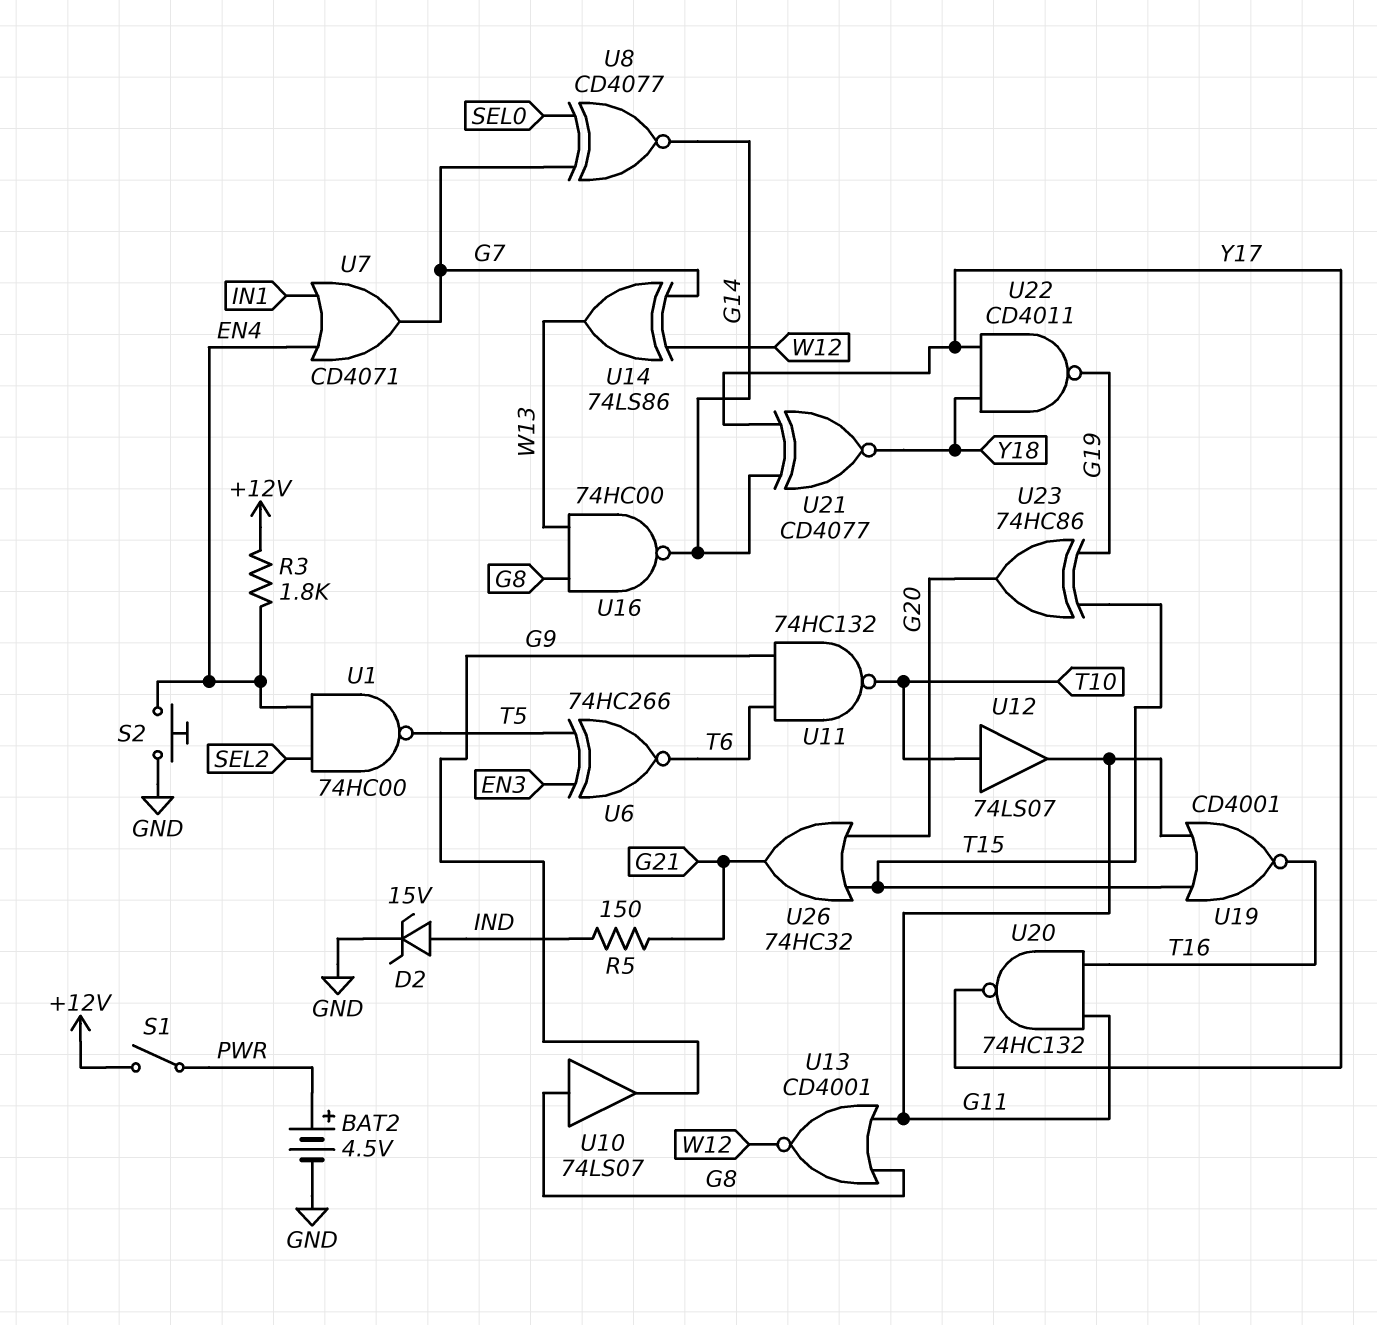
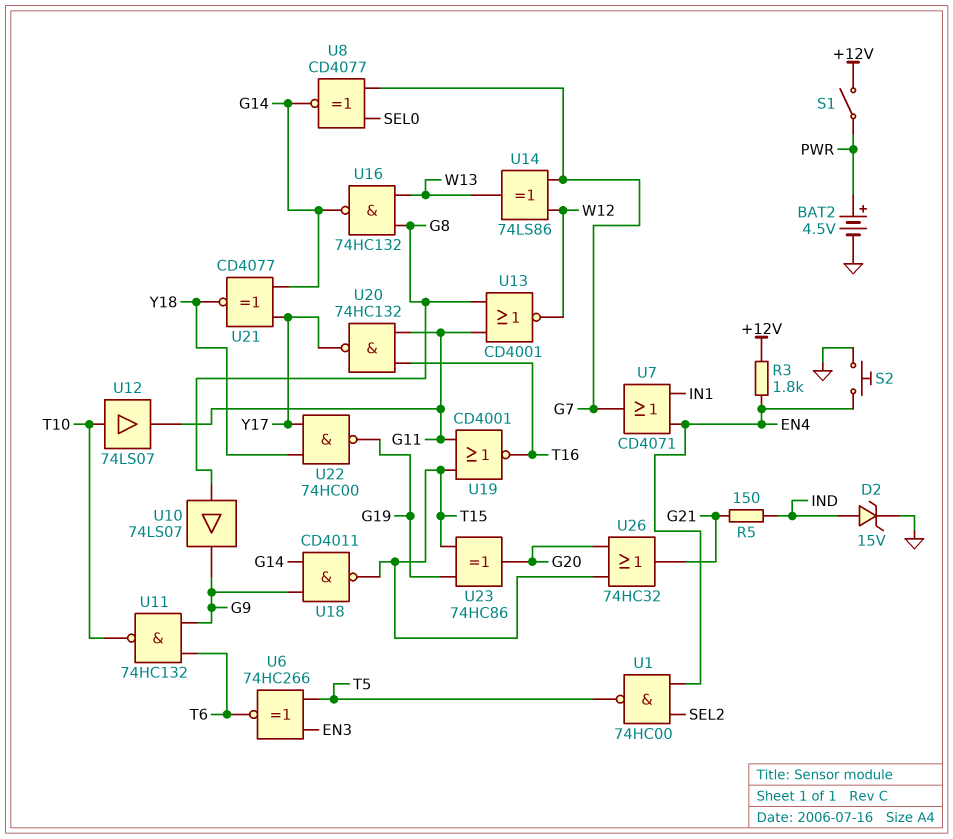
U16: NAND 74HC00 (in G8, in W13, out G14) -> NAND 74HC132 (in G8, in W13, out G14)
U18: none -> NAND CD4011 (in G9, in G14, out T15)
U22: NAND CD4011 (in Y17, in Y18, out G19) -> NAND 74HC00 (in Y17, in Y18, out G19)

